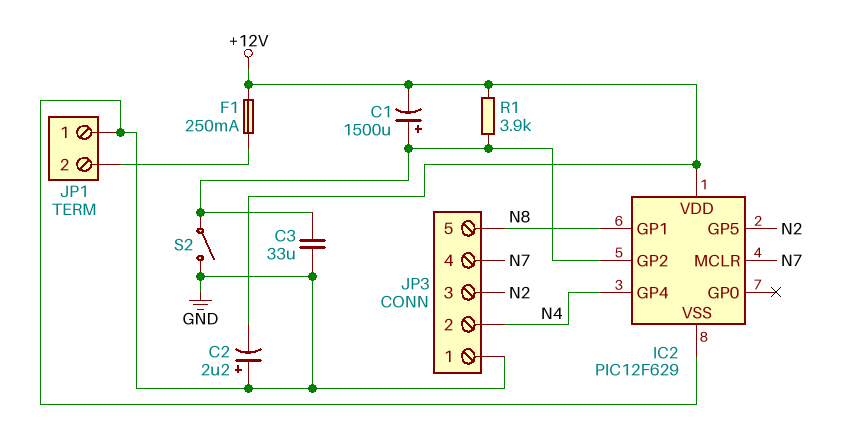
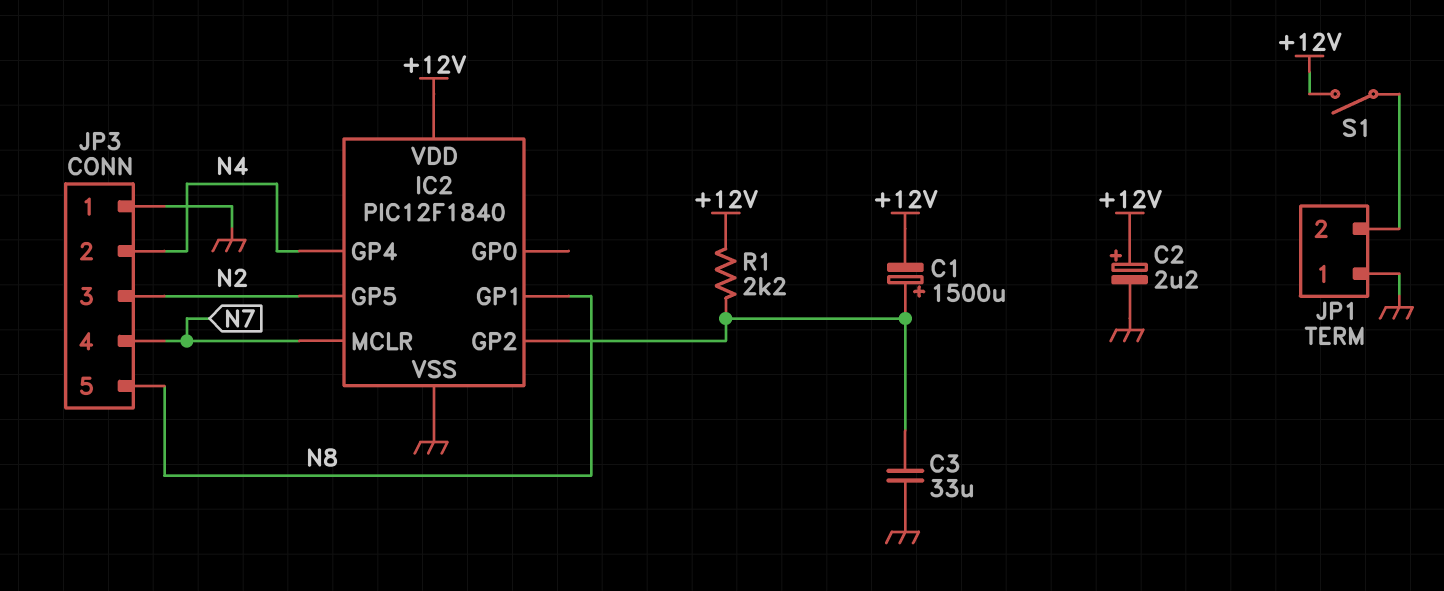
C2: 2.2uF (plus GND, minus +12V) -> 2.2uF (plus +12V, minus GND)
F1: 250mA (+12V, JP1/2) -> none
IC2: PIC12F629 -> PIC12F1840
R1: 3.9k (+12V, IC2/GP2) -> 2.2k (+12V, IC2/GP2)
S1: none -> switch (+12V, JP1/2)
S2: switch (GND, IC2/GP2) -> none

